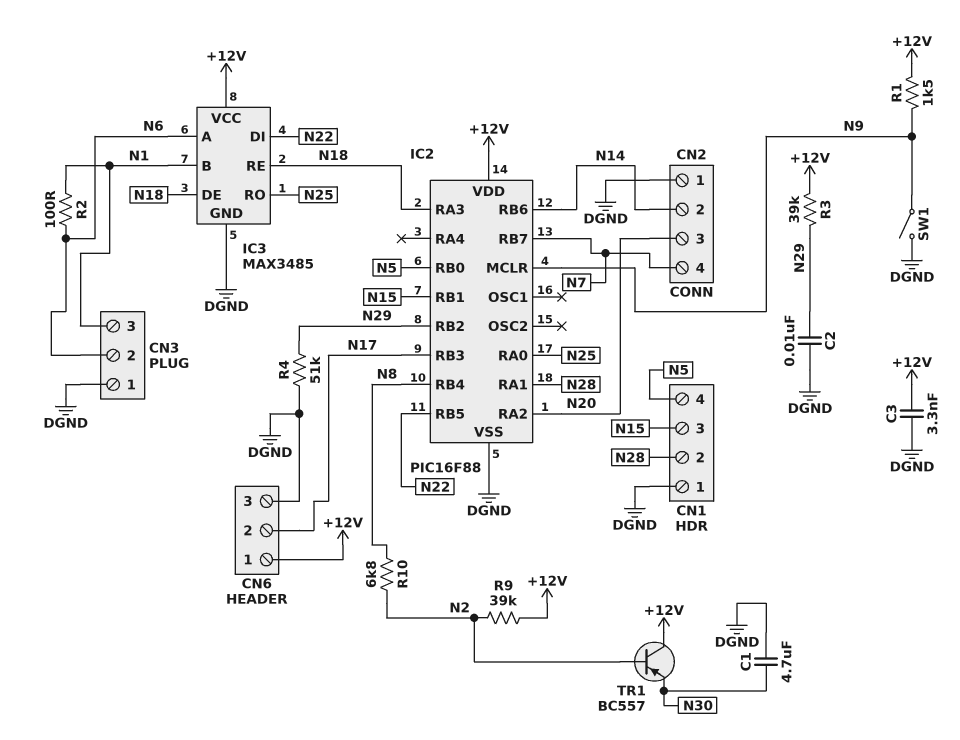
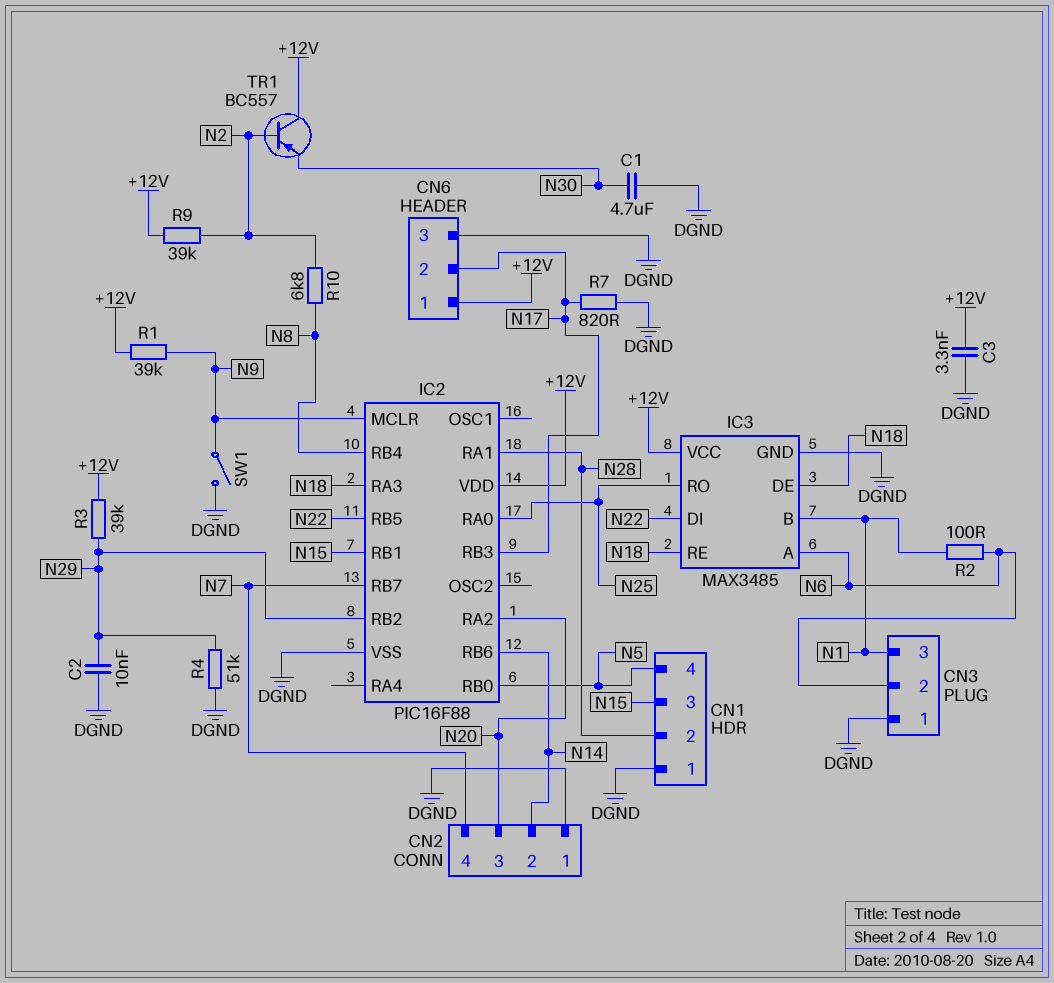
R1: 1.5k (+12V, N9) -> 39k (+12V, N9)
R7: none -> 820 (DGND, N17)

